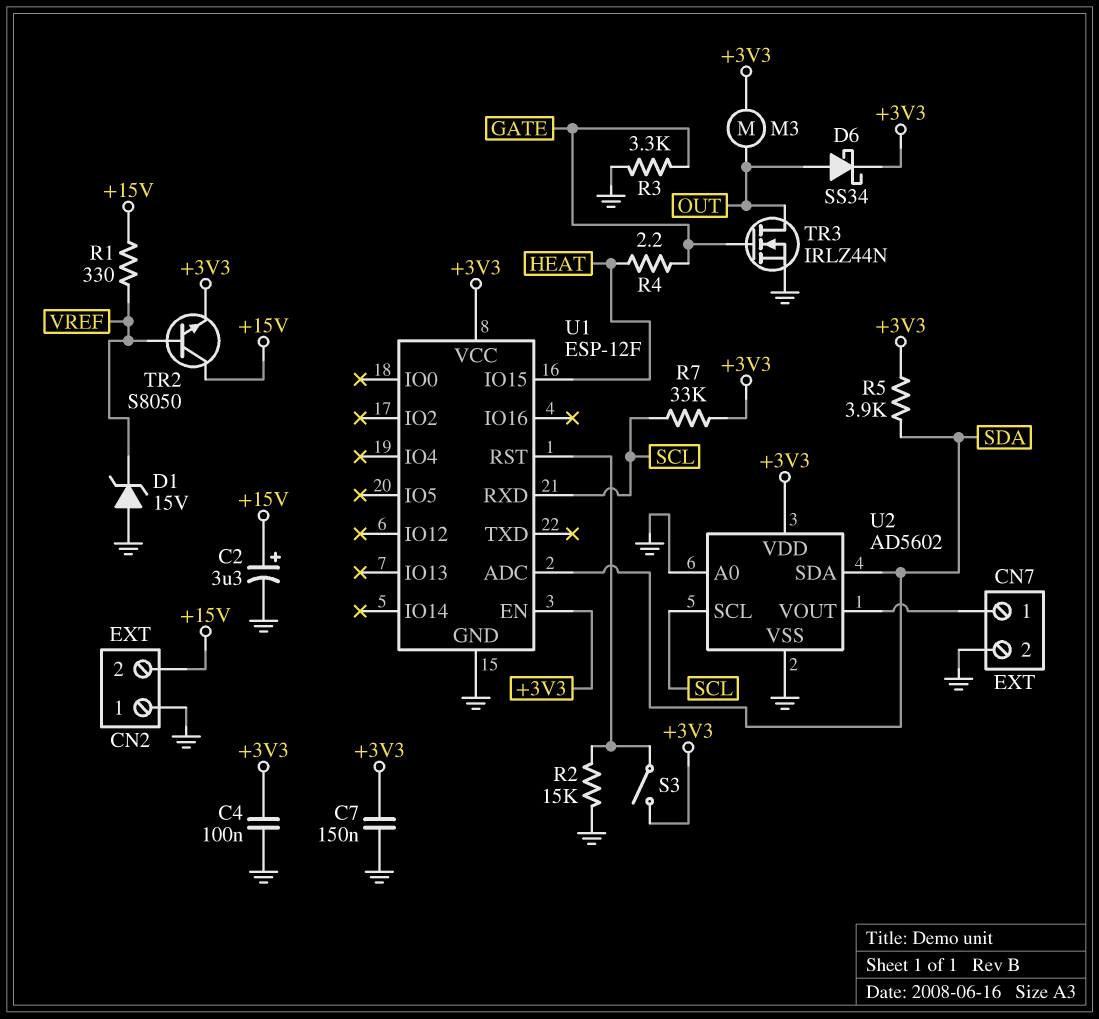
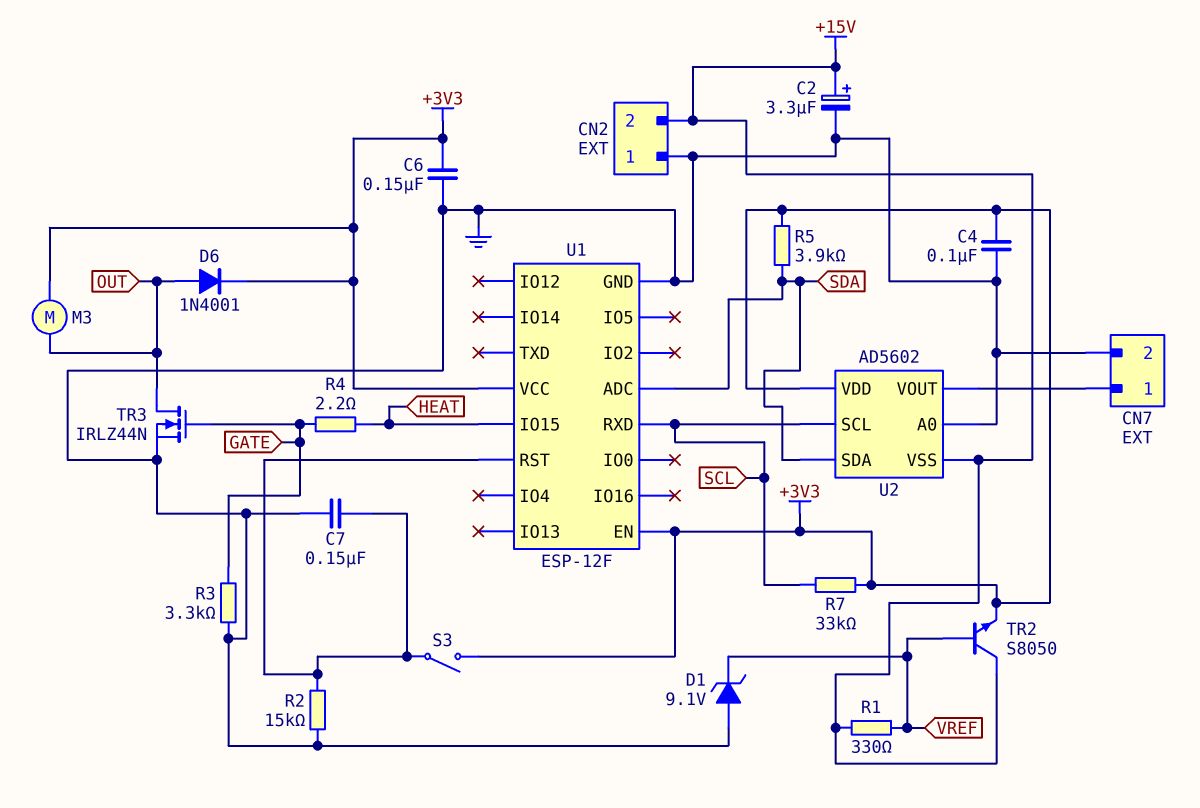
C6: none -> 150nF (+3V3, GND)
C7: 150nF (+3V3, GND) -> 150nF (GND, U1/RST)
D1: zener 15V (A GND, K VREF) -> zener 9.1V (A GND, K VREF)
D6: schottky SS34 (A OUT, K +3V3) -> diode 1N4001 (A OUT, K +3V3)
U2 pin VSS: GND -> +15V

